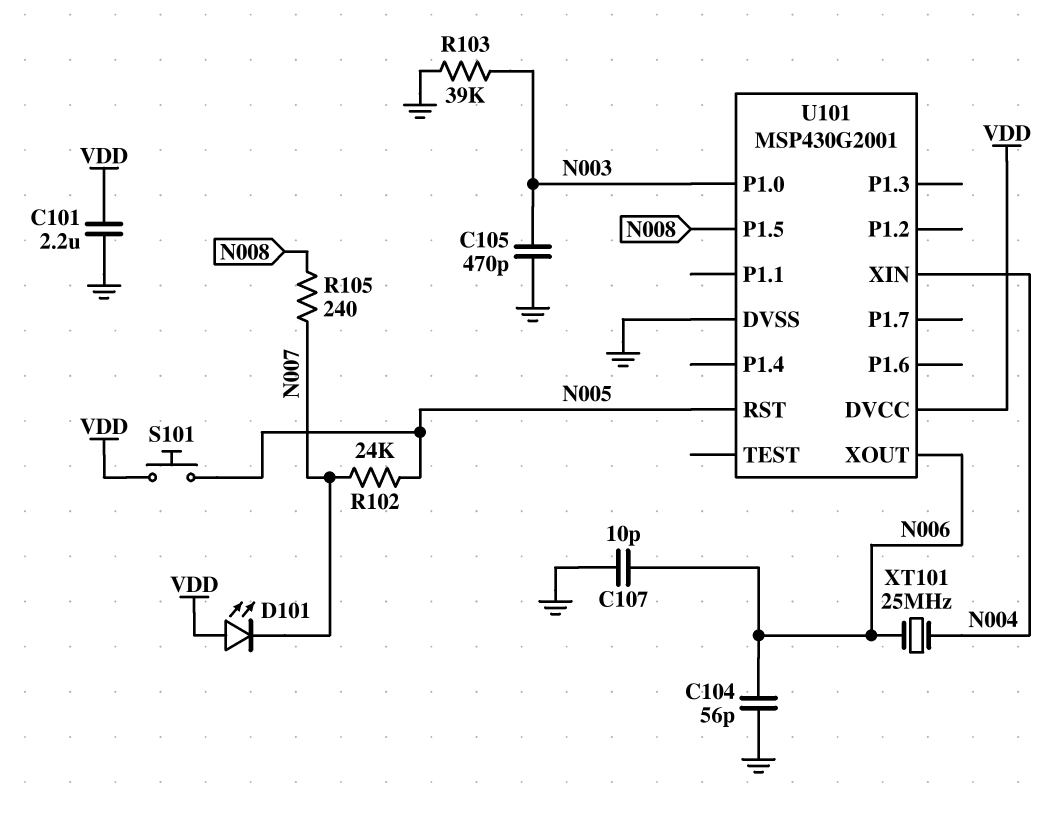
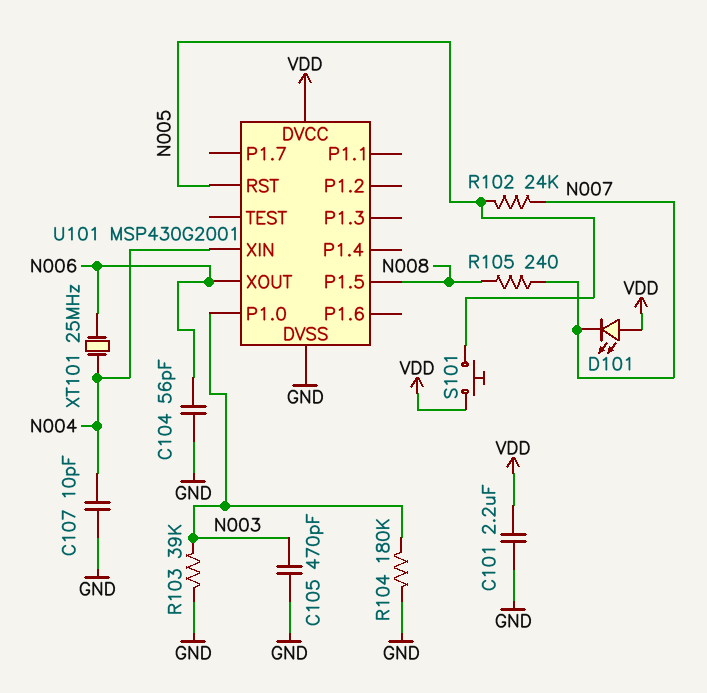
C107: 10pF (GND, N006) -> 10pF (GND, N004)
R104: none -> 180k (GND, N003)

